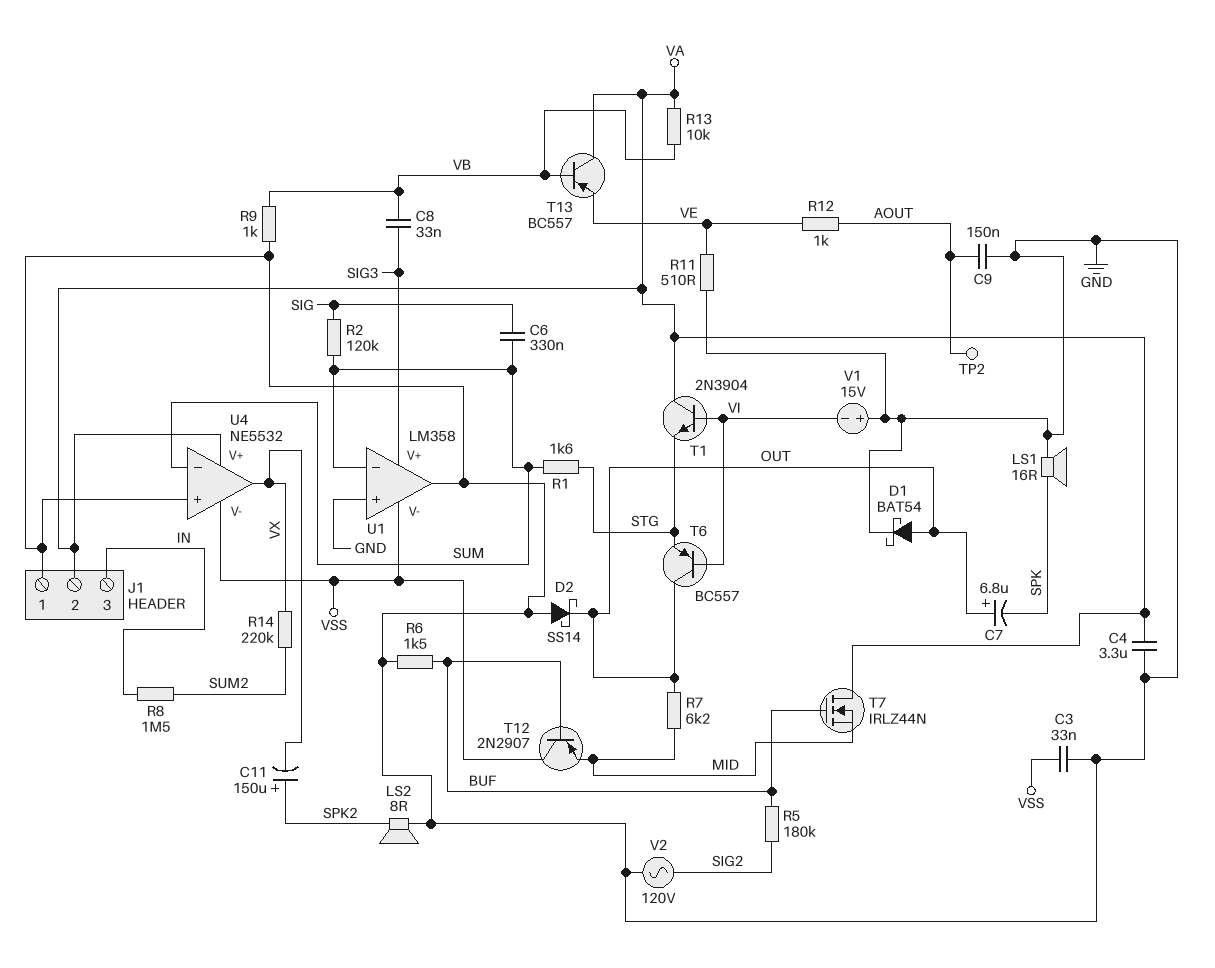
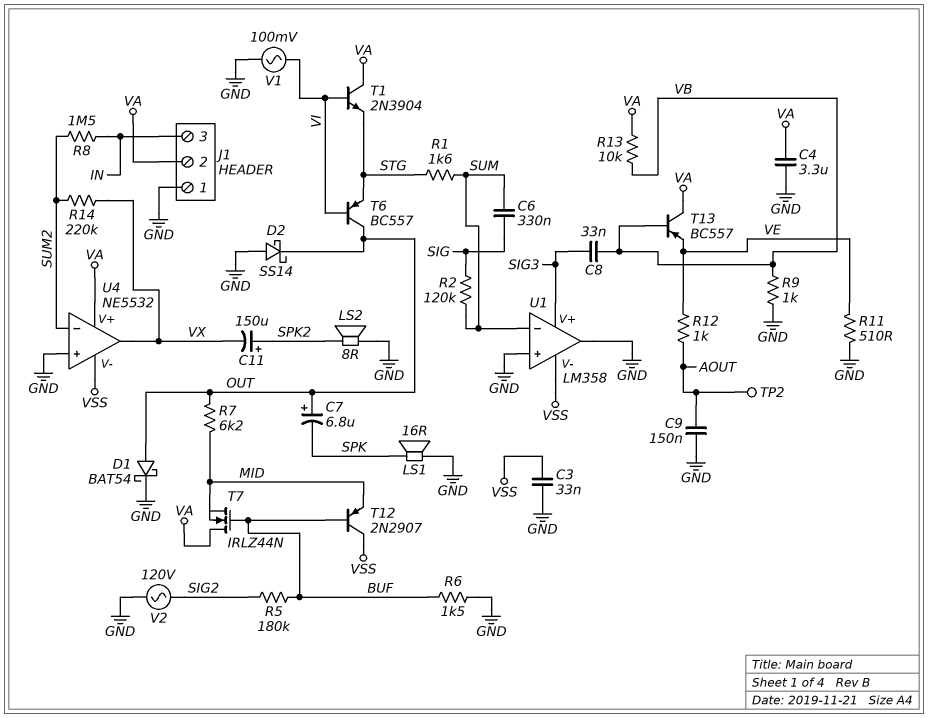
U4 pin in-: SUM -> SUM2
V1: 15V (plus GND, minus VI) -> AC 100mV (GND, VI)

